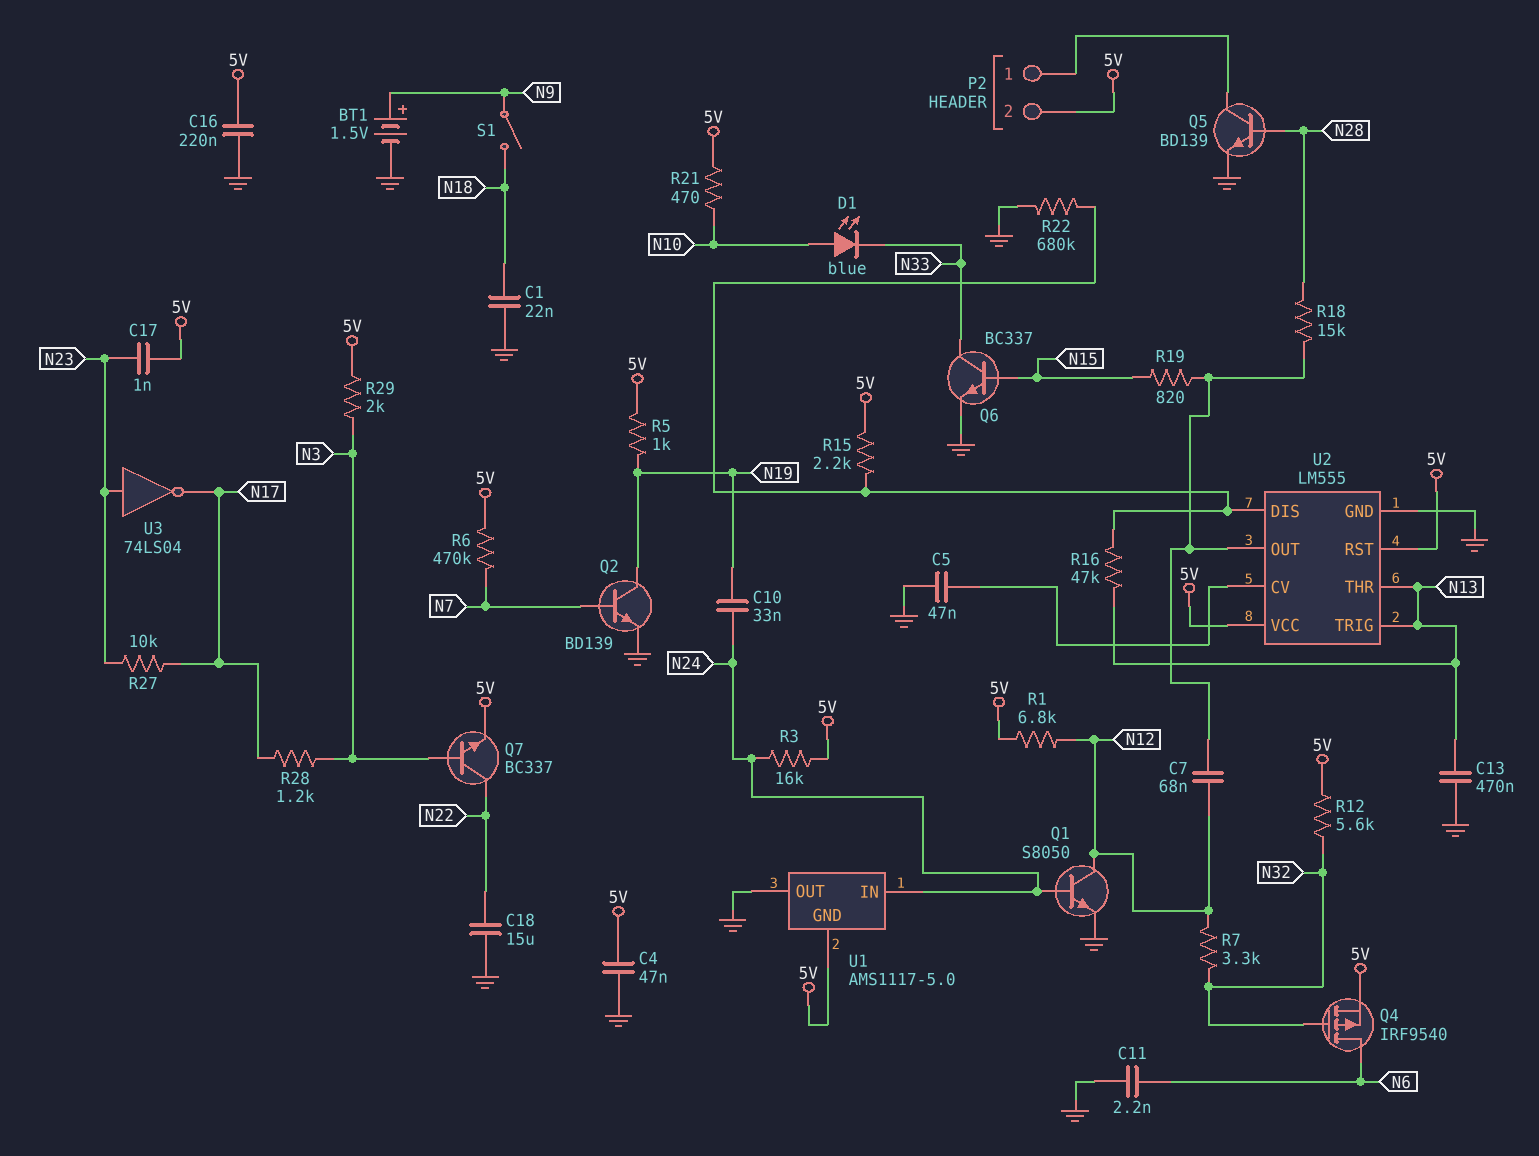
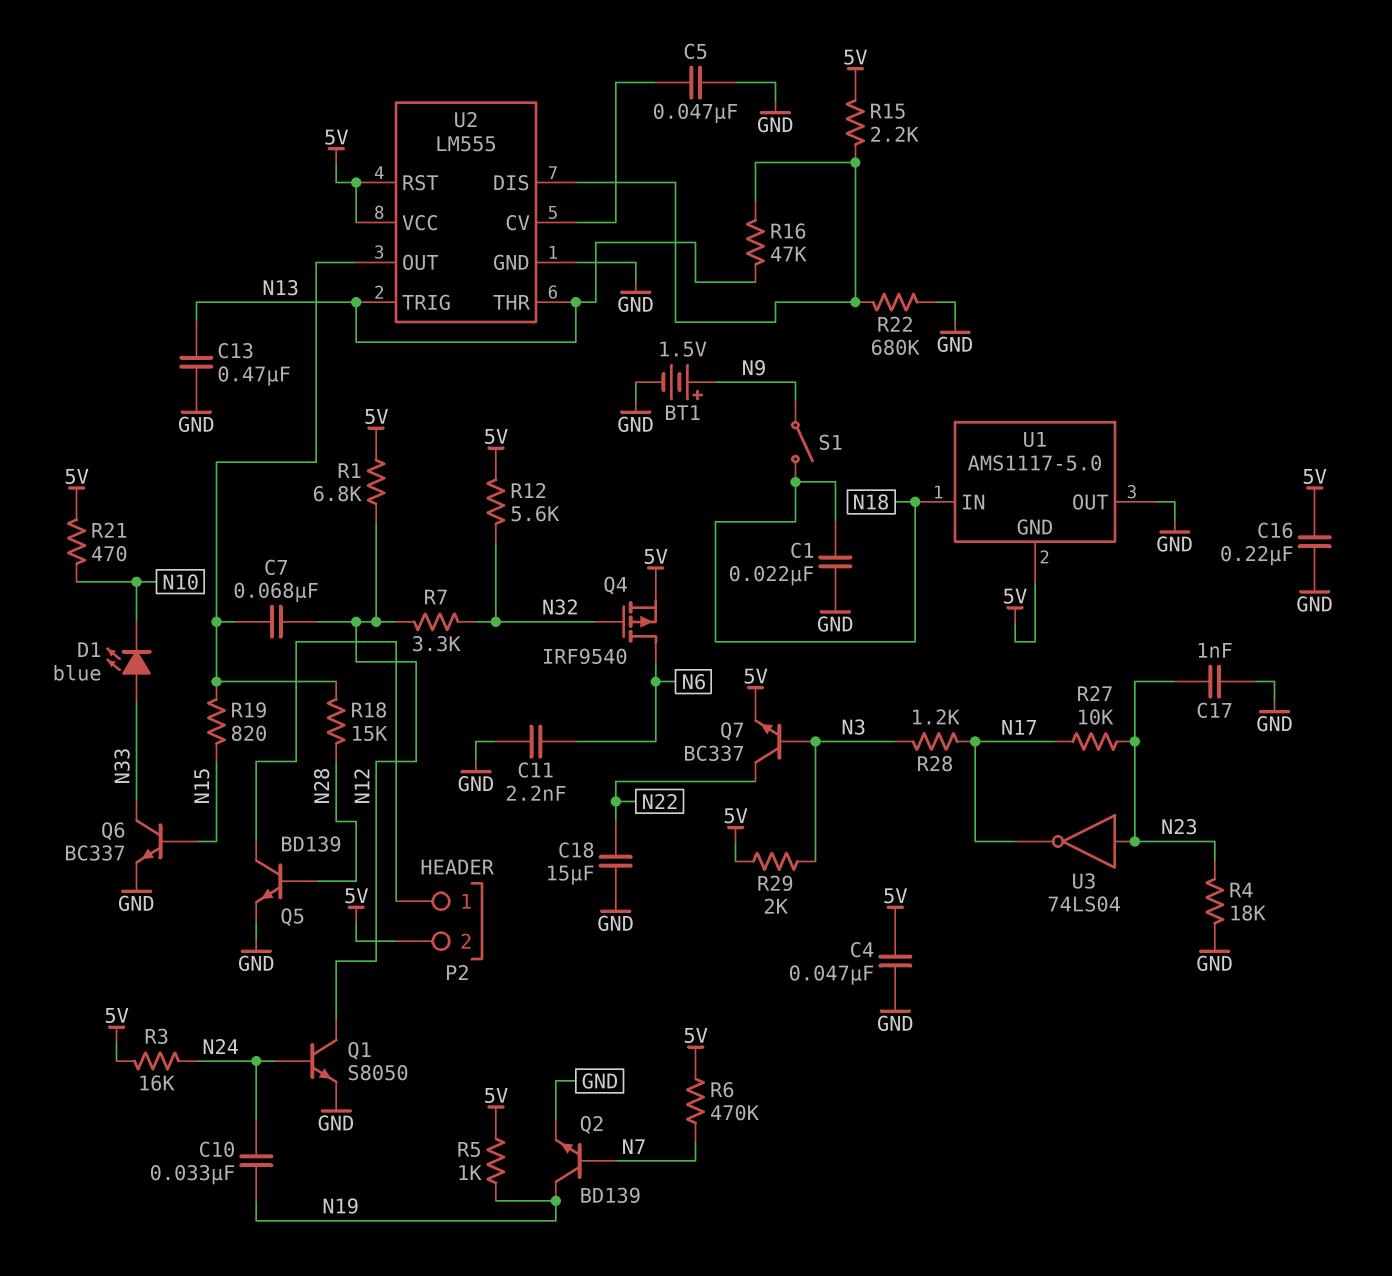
C17: 1nF (5V, N23) -> 1nF (GND, N23)
D1: LED blue (A N10, K N33) -> LED blue (A N33, K N10)
R4: none -> 18k (GND, N23)
U1 pin IN: N24 -> N18

